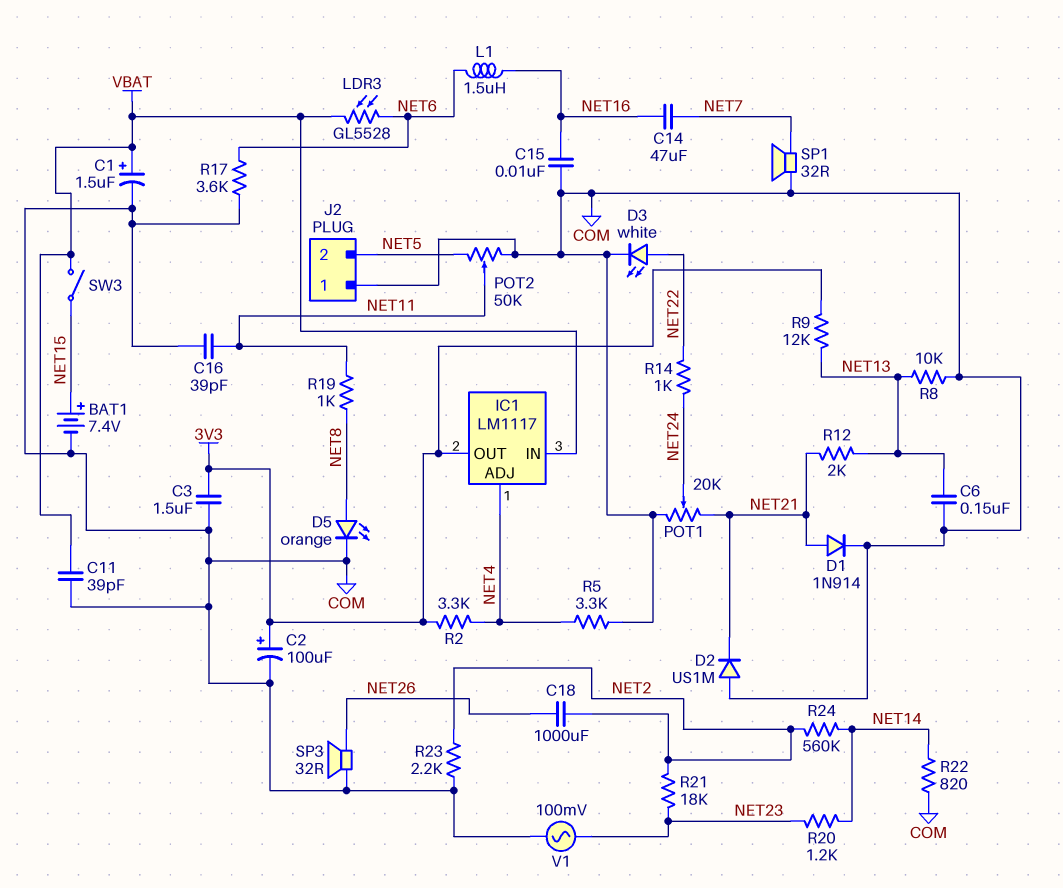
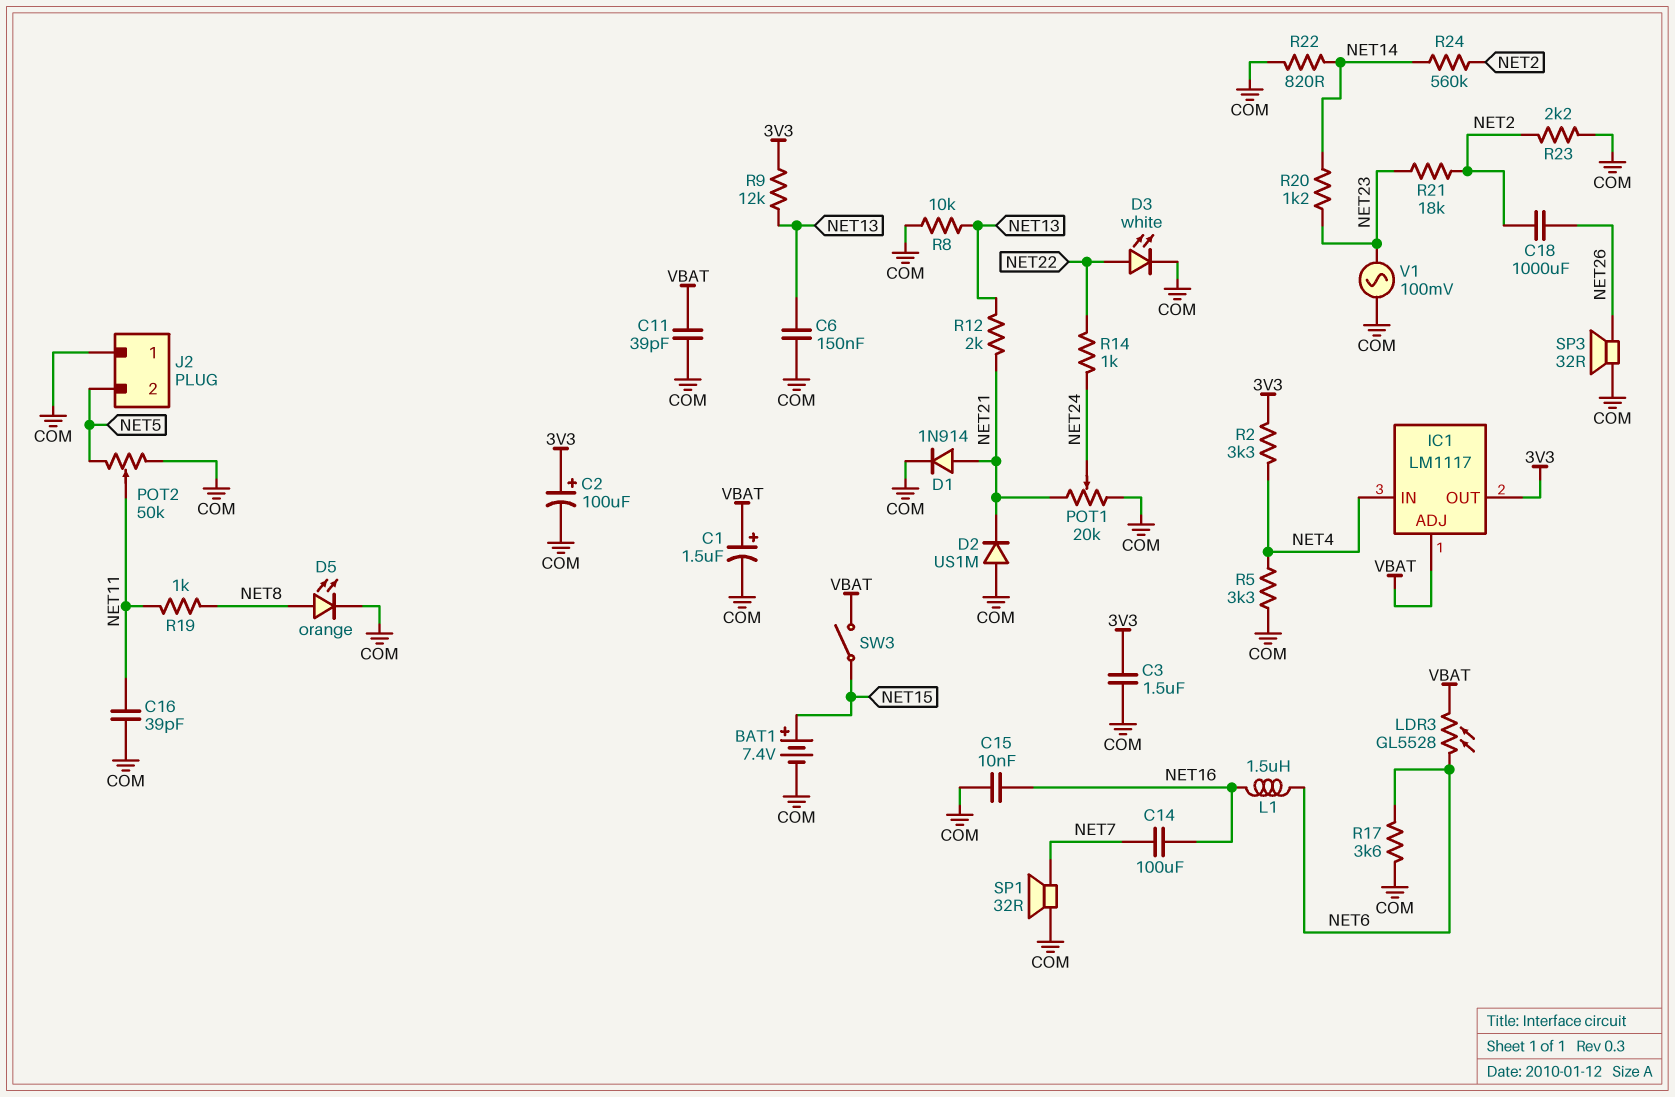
C14: 47uF (NET7, NET16) -> 100uF (NET7, NET16)
IC1 pin ADJ: NET4 -> VBAT
IC1 pin IN: VBAT -> NET4

